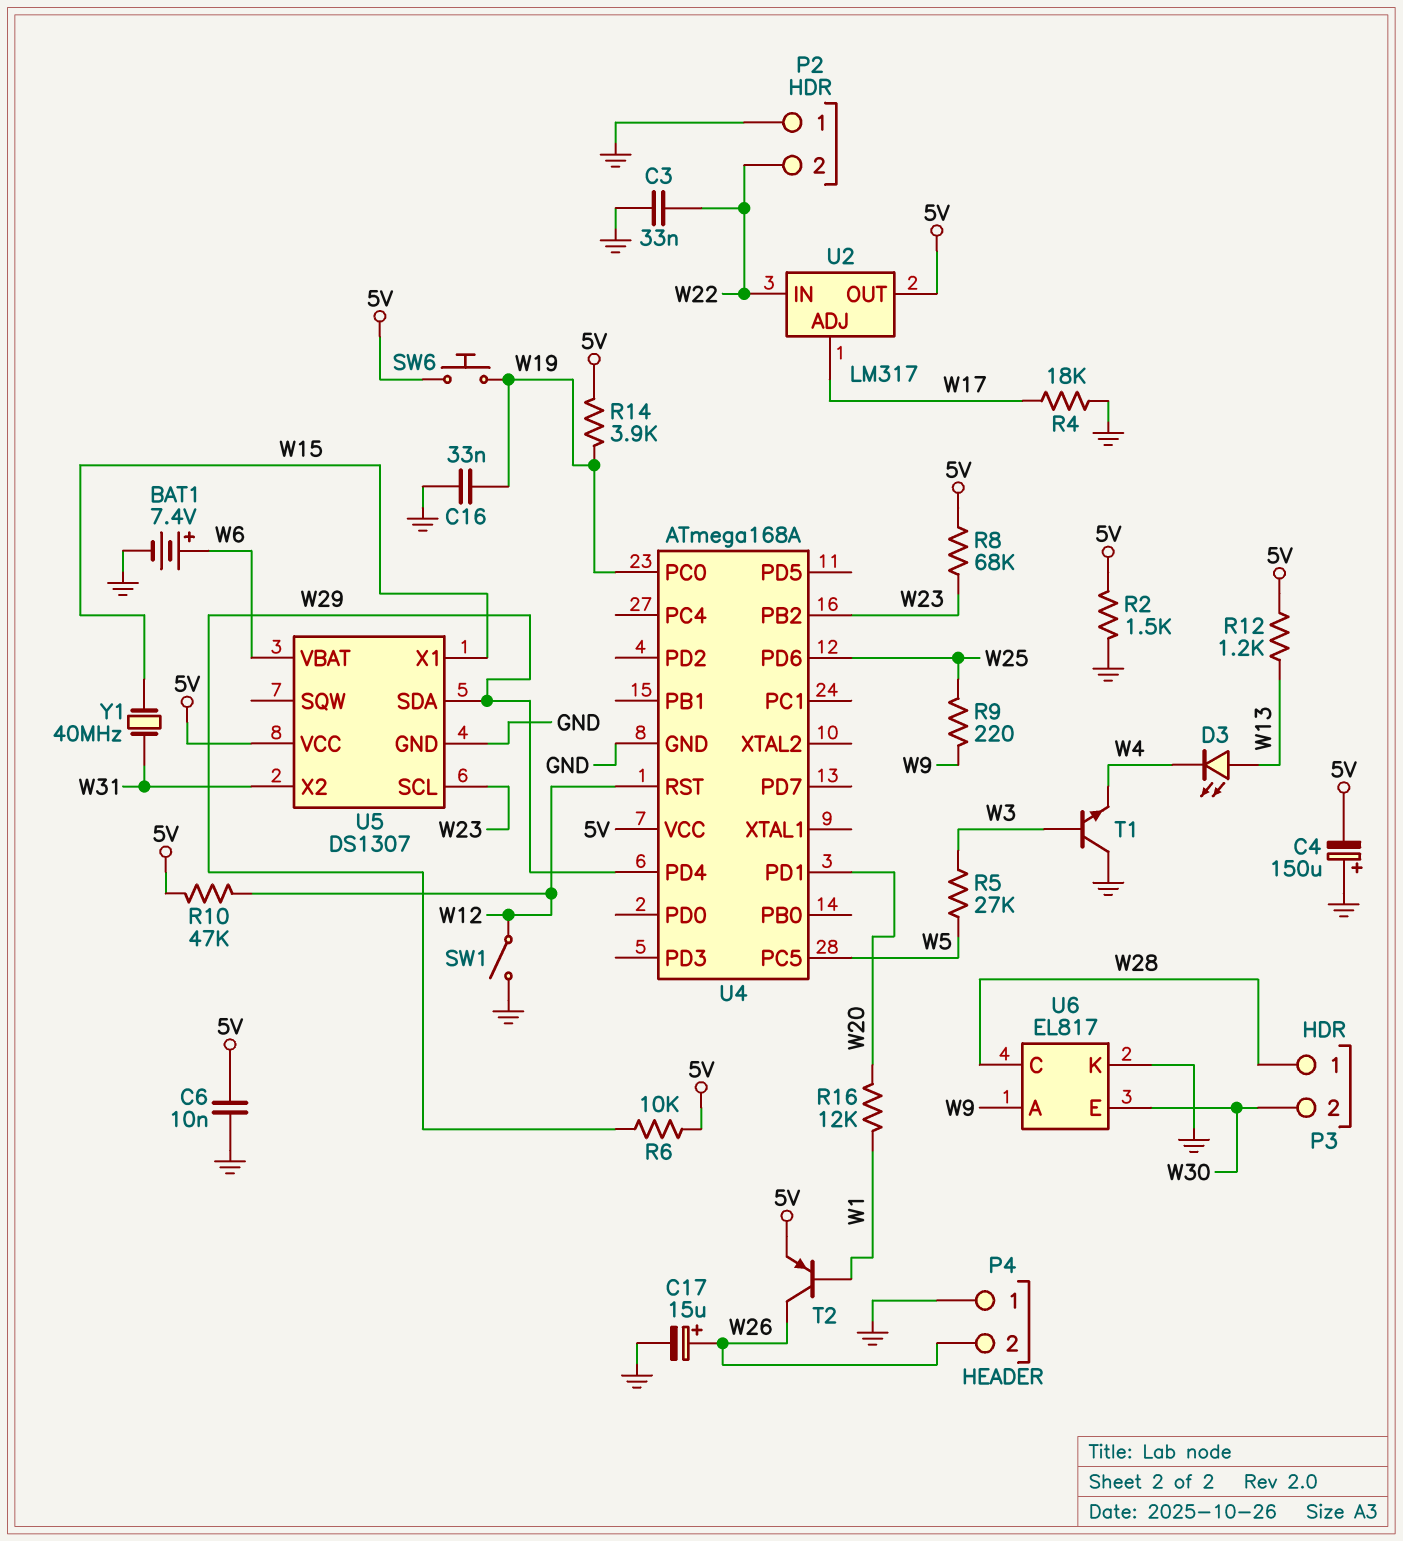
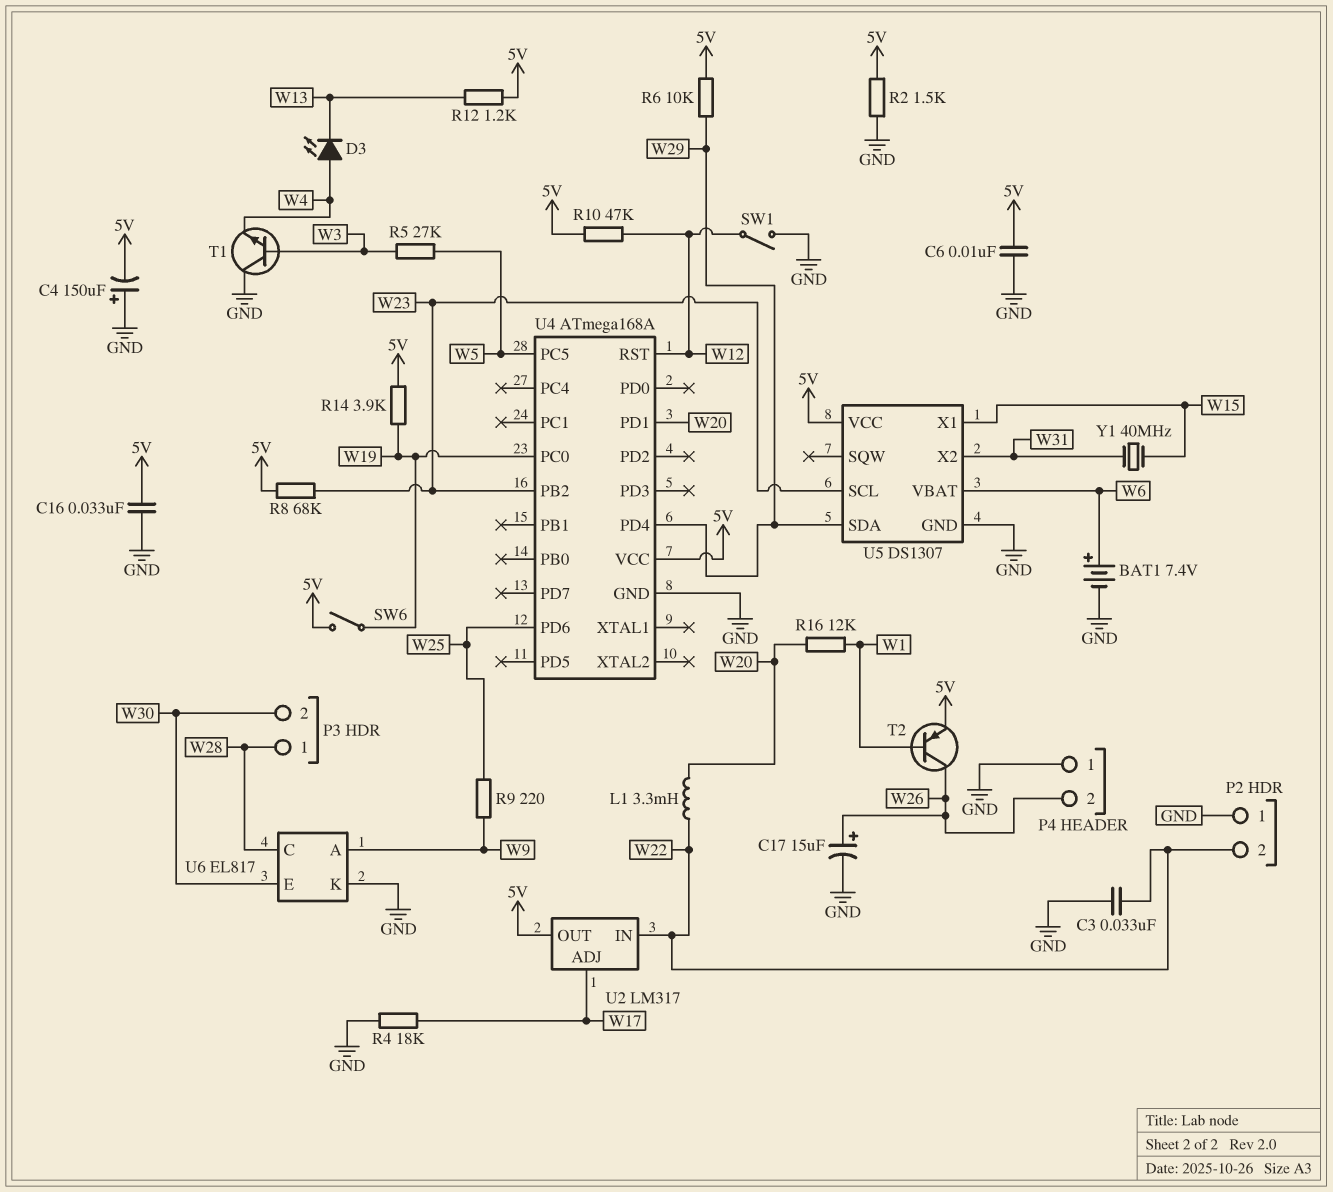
C16: 33nF (GND, W19) -> 33nF (5V, GND)
D3: LED (A W13, K W4) -> LED (A W4, K W13)
L1: none -> 3.3mH (W20, W22)
SW6: button (5V, W19) -> switch (5V, W19)

